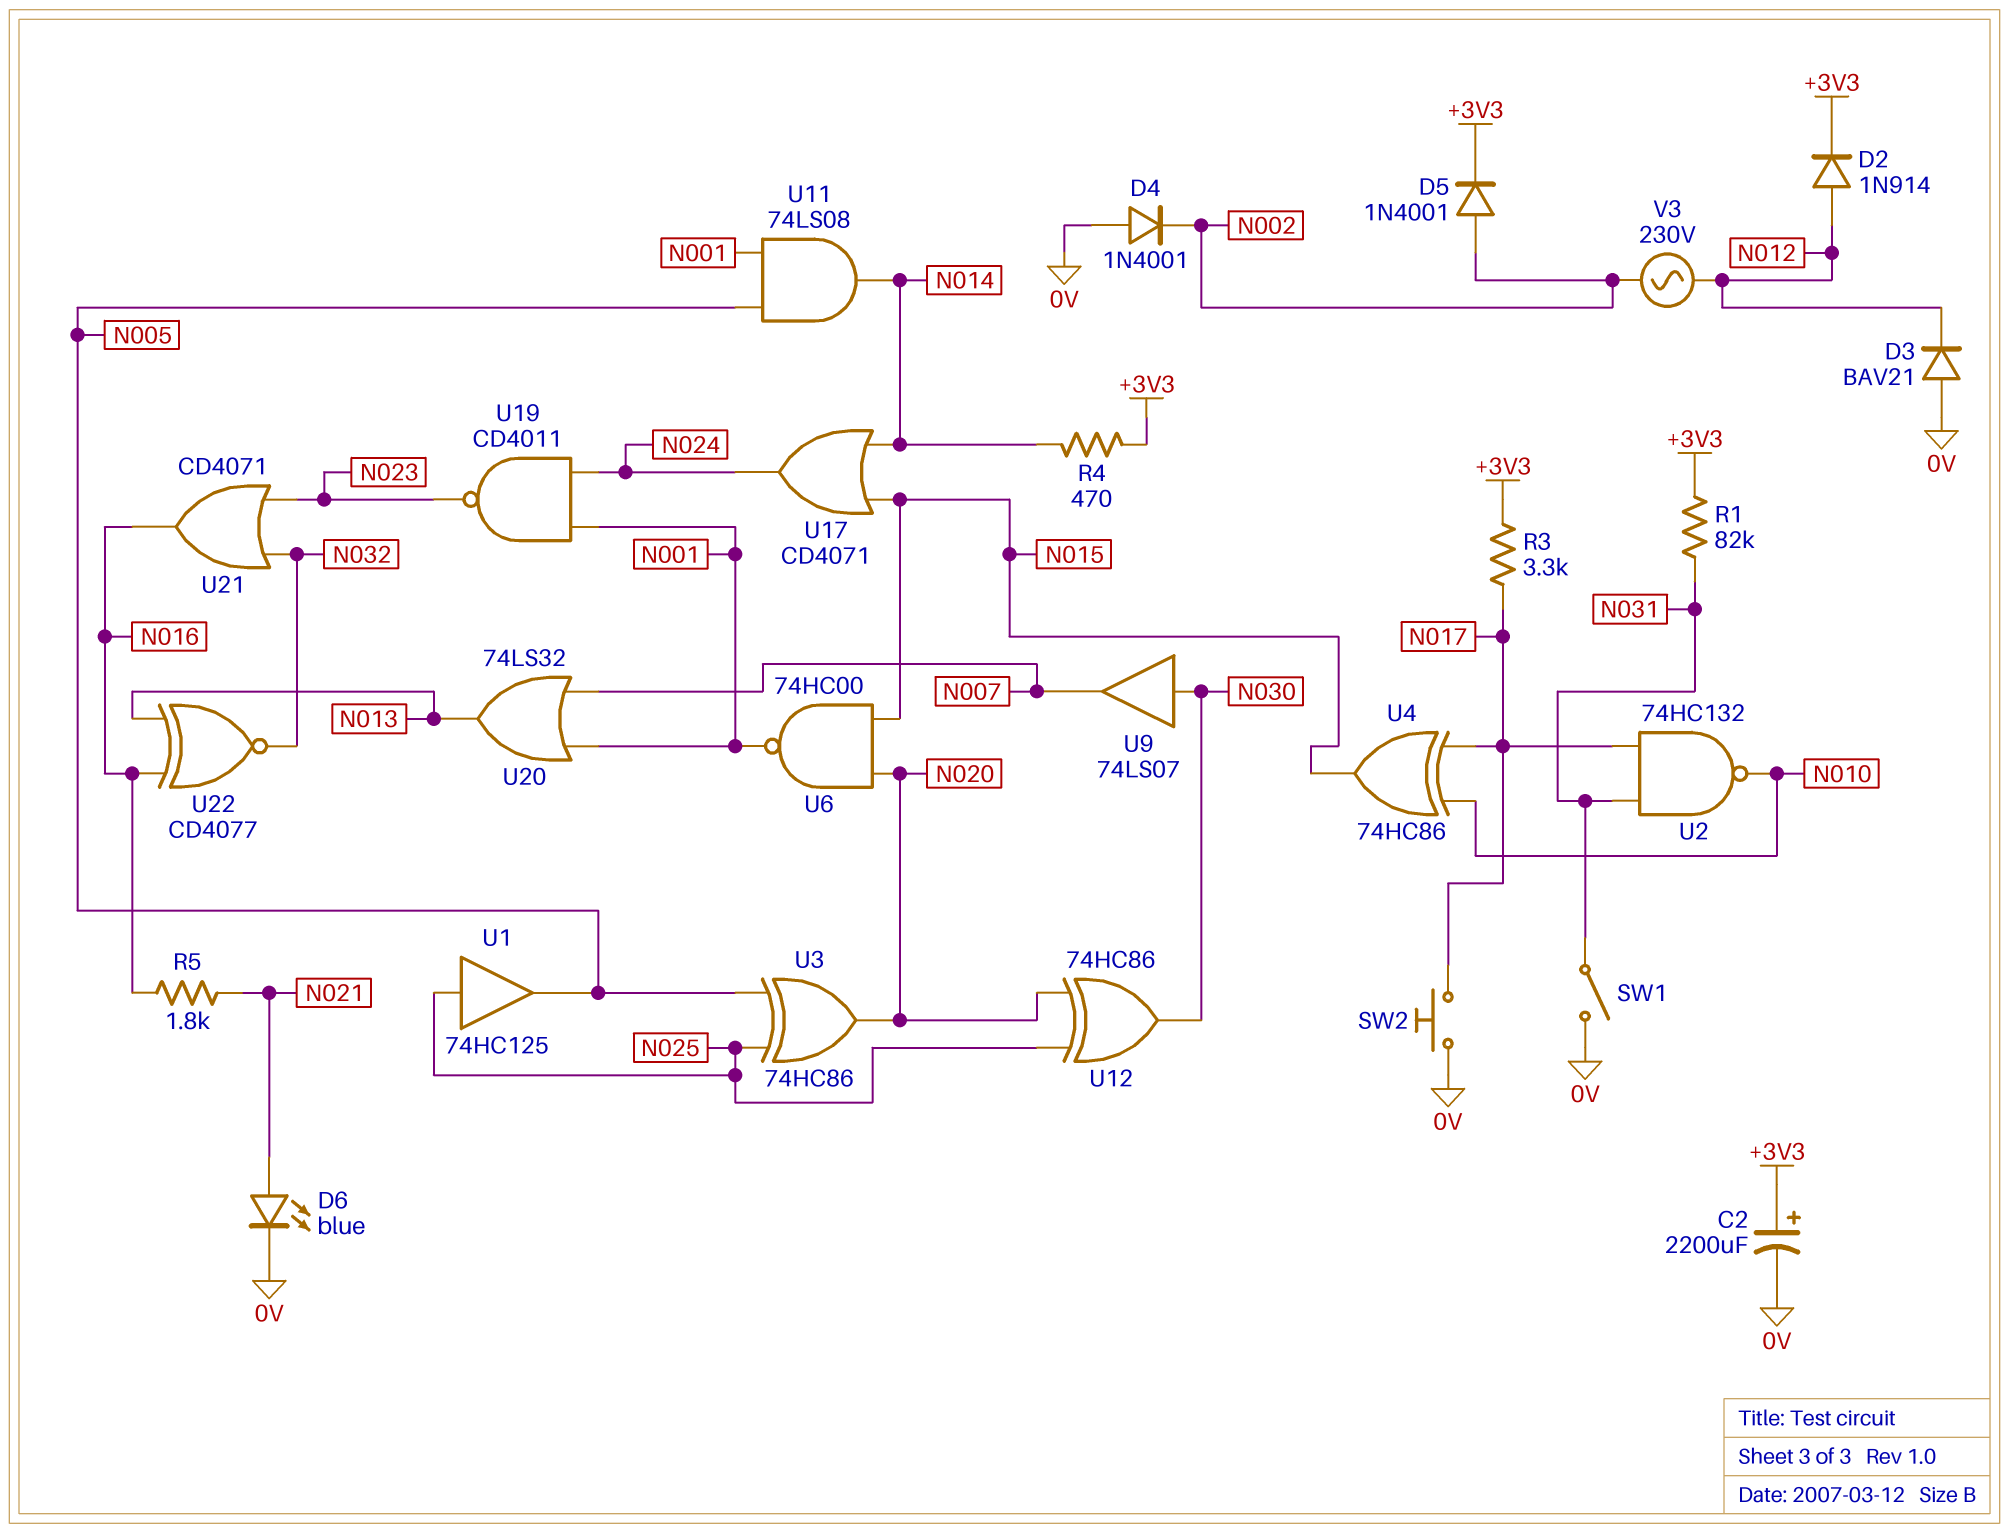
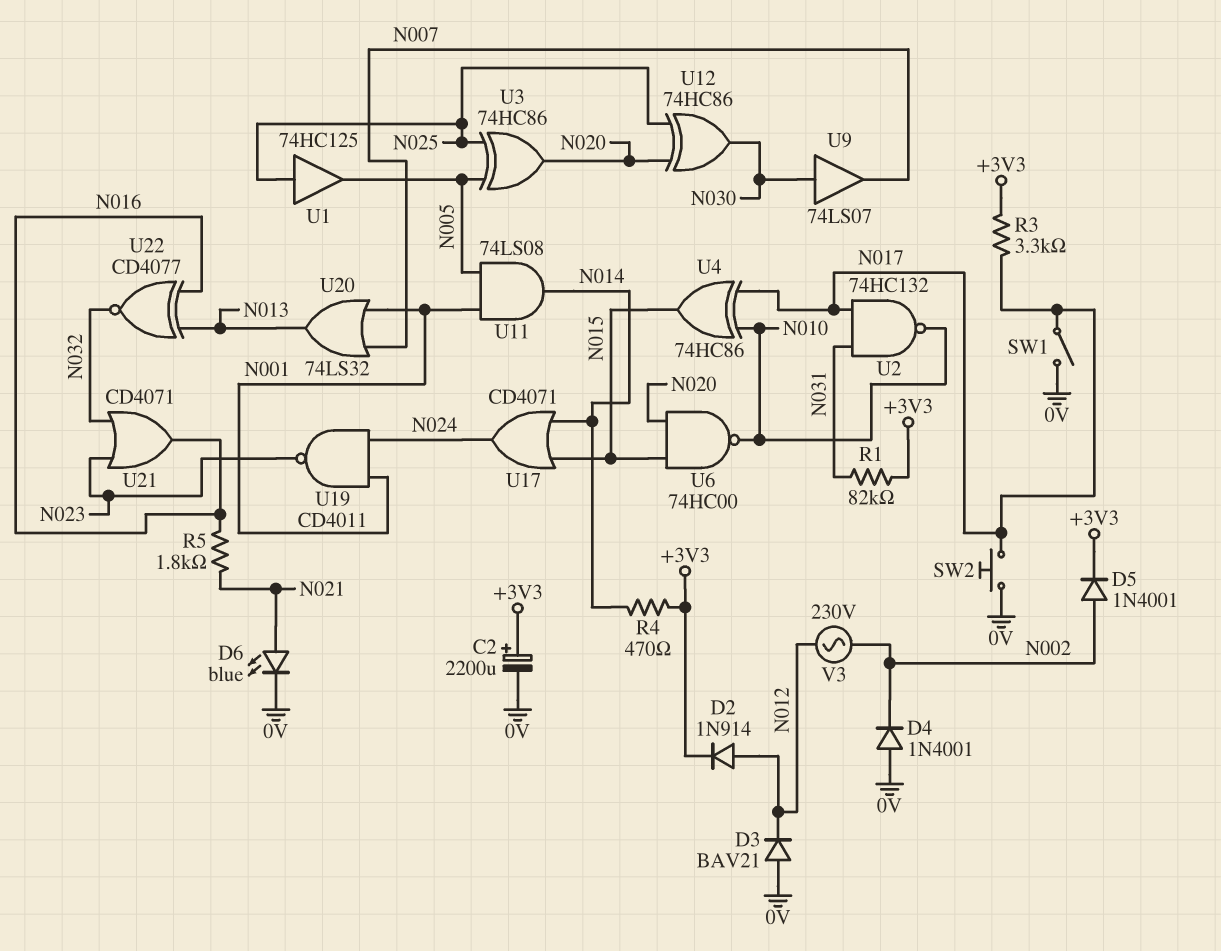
SW1: switch (0V, N031) -> switch (0V, N017)
U6: NAND 74HC00 (in N015, in N020, out N001) -> NAND 74HC00 (in N015, in N020, out N010)

